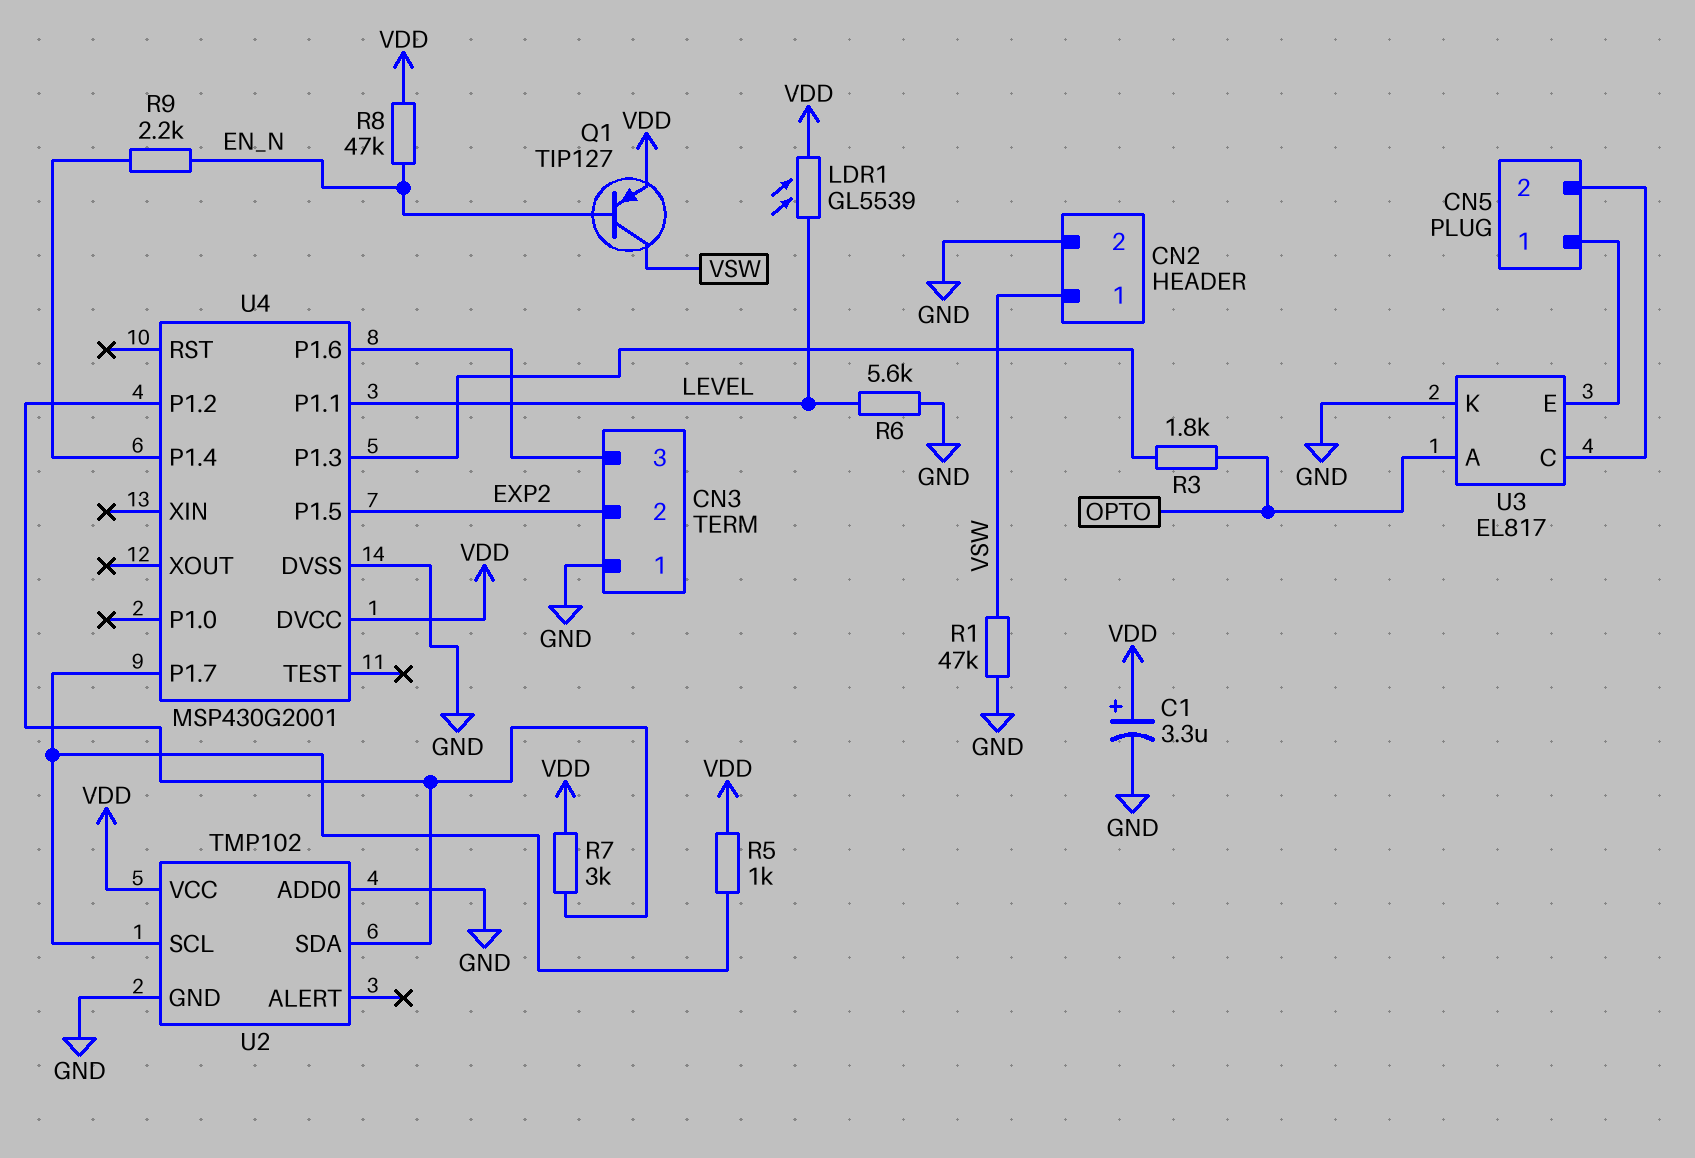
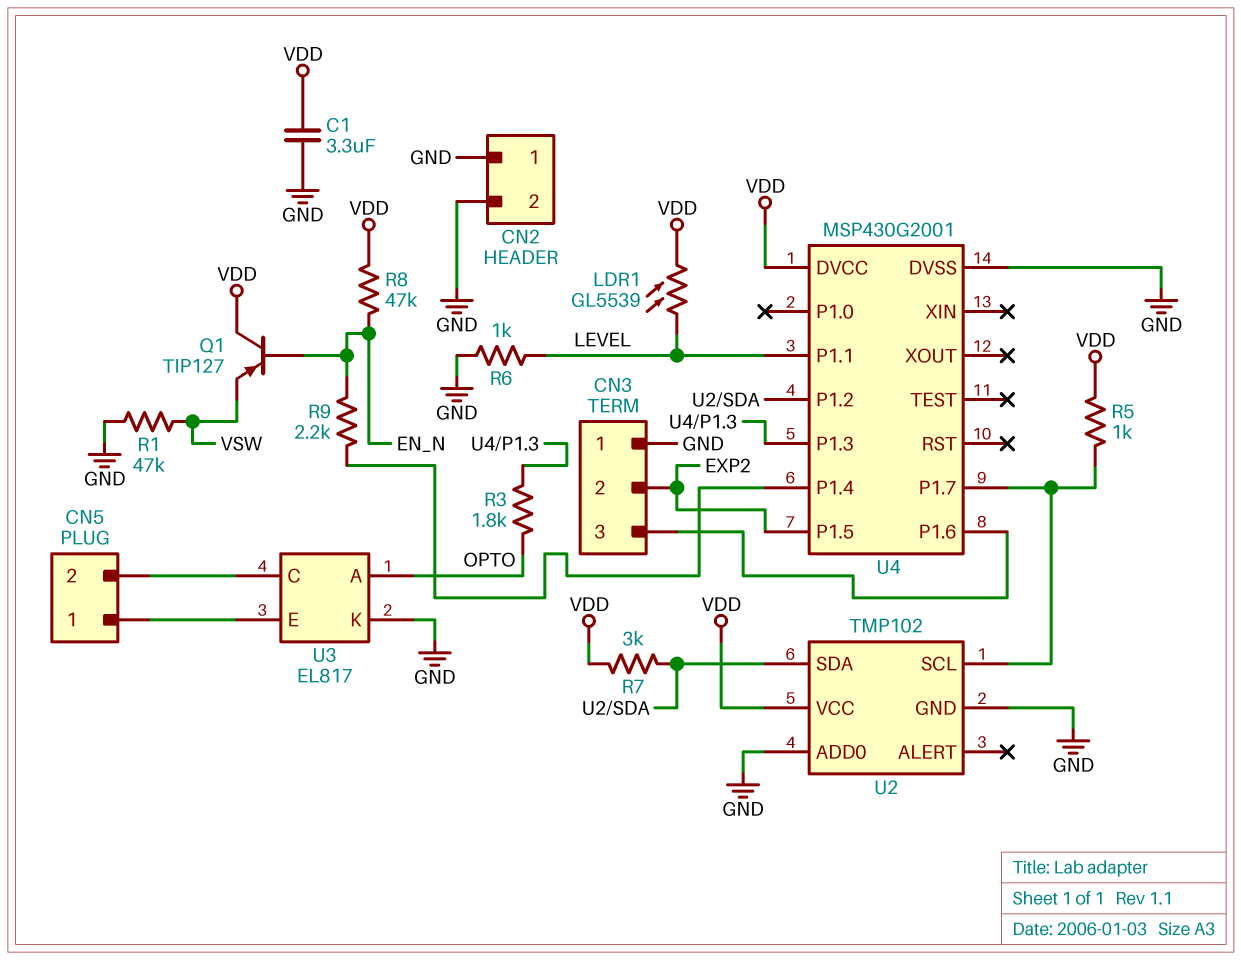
C1: 3.3uF (plus VDD, minus GND) -> 3.3uF (GND, VDD)
CN2 pin 1: VSW -> GND
Q1: PNP TIP127 (B EN_N, C VSW, E VDD) -> PNP TIP127 (B EN_N, C VDD, E VSW)
R6: 5.6k (GND, LEVEL) -> 1k (GND, LEVEL)

